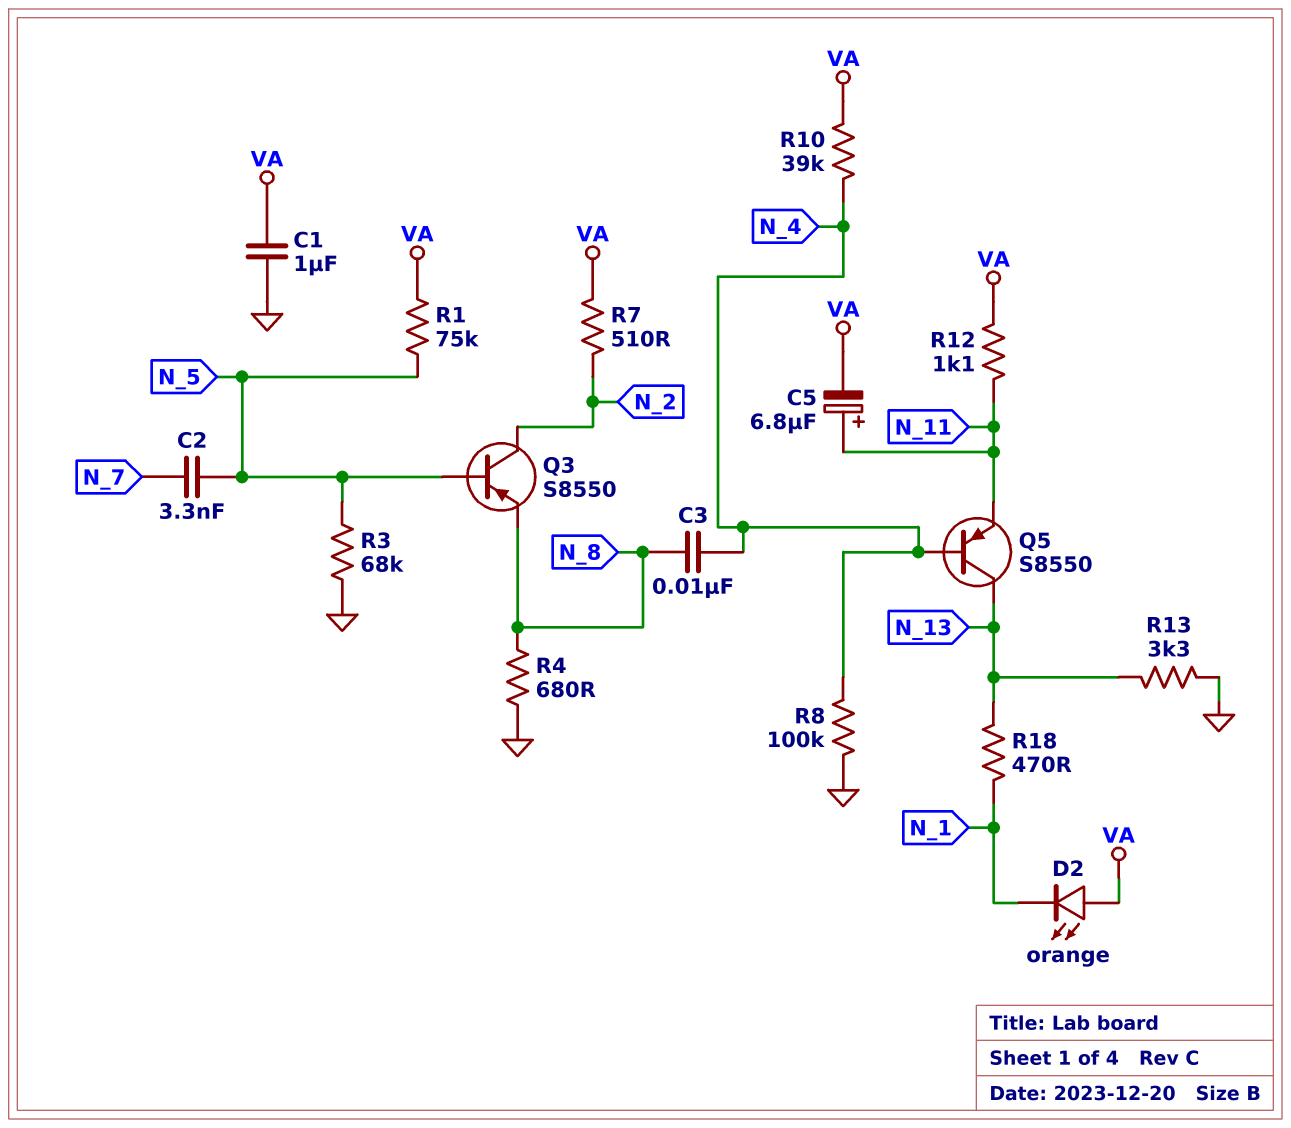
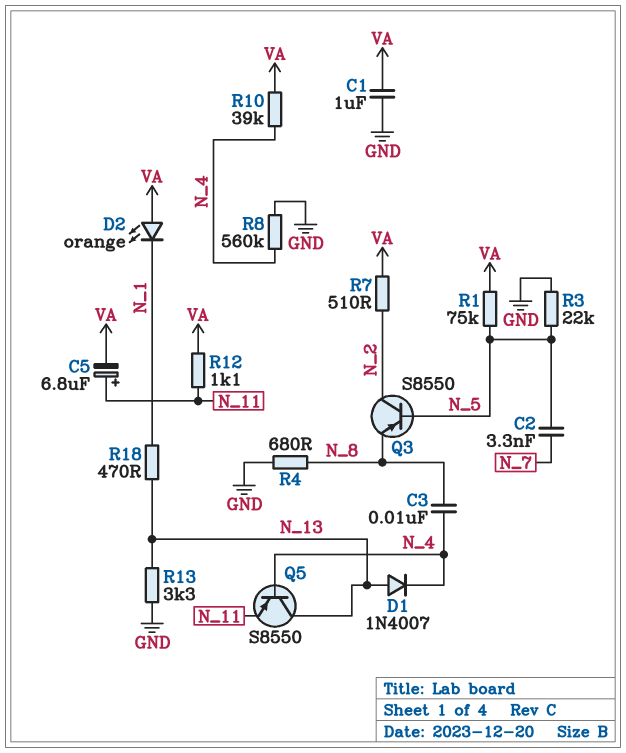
D1: none -> diode 1N4007 (A N_13, K N_4)
R3: 68k (GND, N_5) -> 22k (GND, N_5)
R8: 100k (GND, N_4) -> 560k (GND, N_4)

